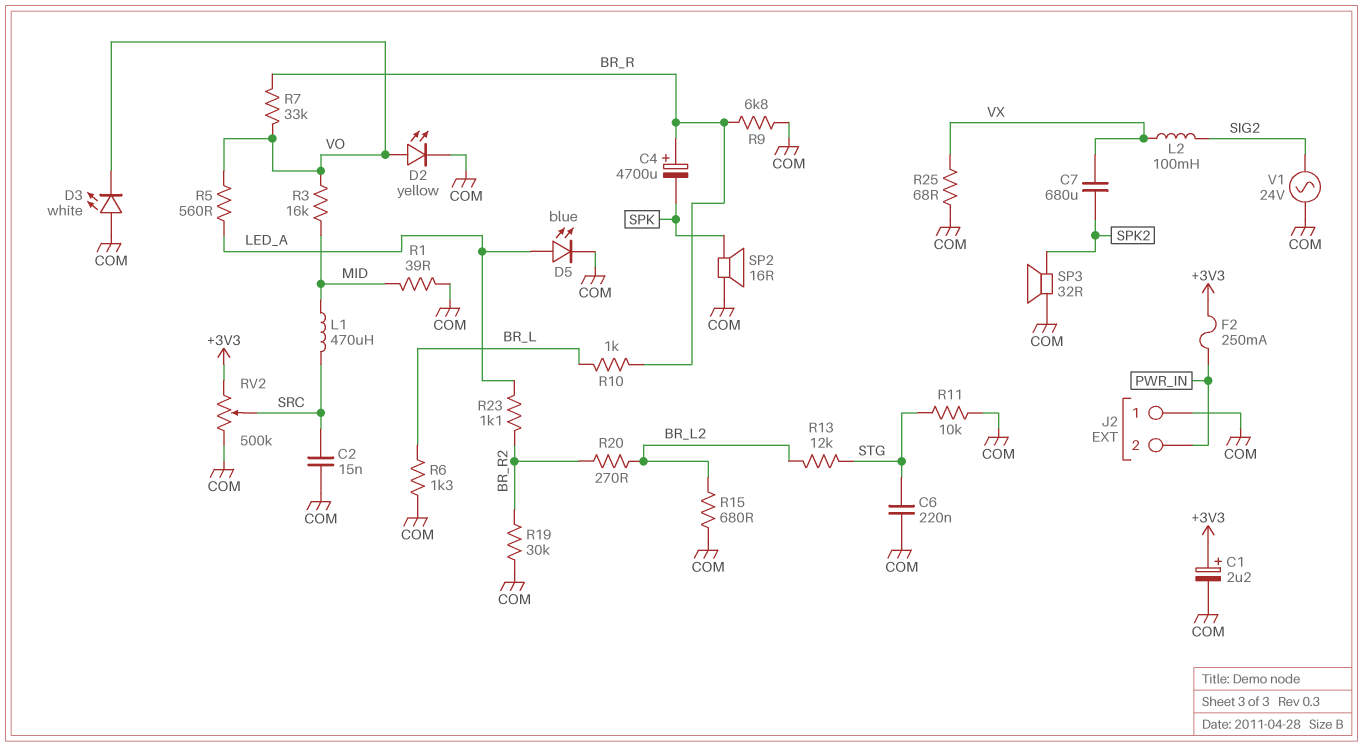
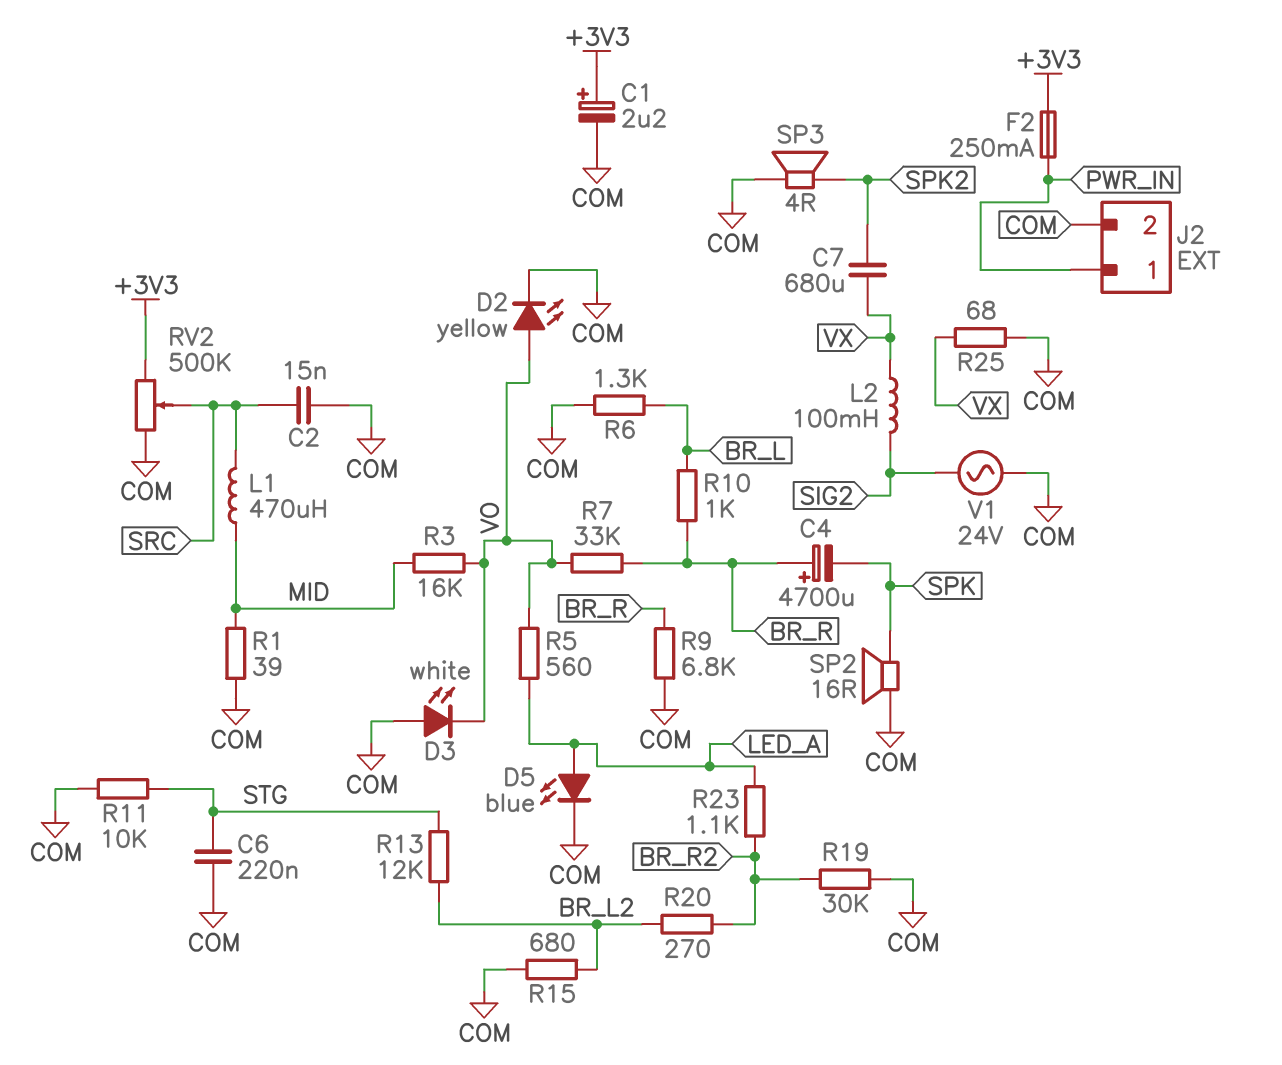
J2 pin 1: COM -> PWR_IN
J2 pin 2: PWR_IN -> COM
SP3: speaker 32R (COM, SPK2) -> speaker 4R (COM, SPK2)

